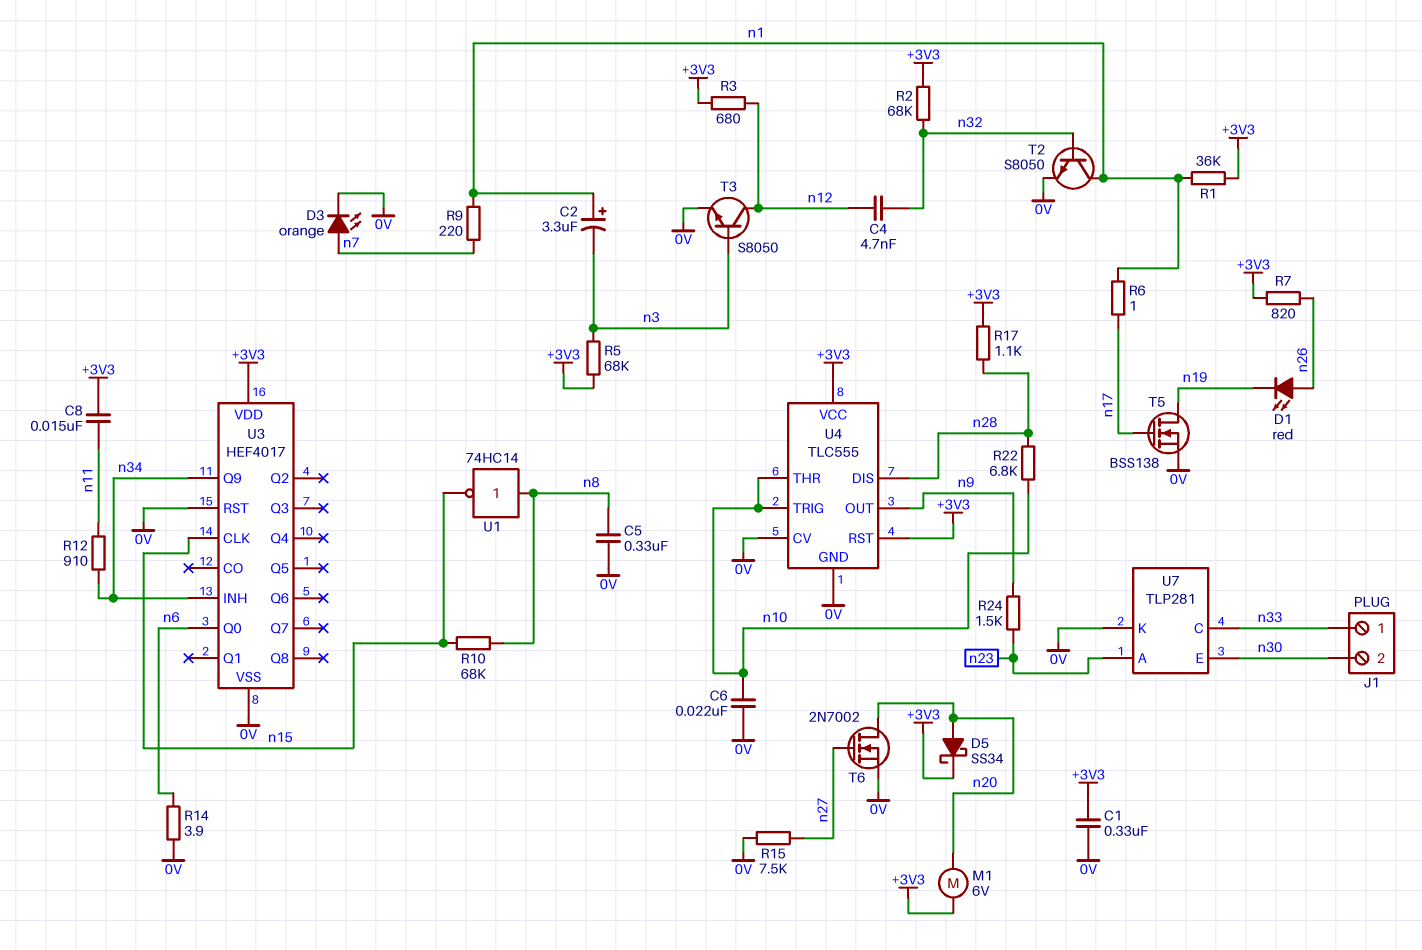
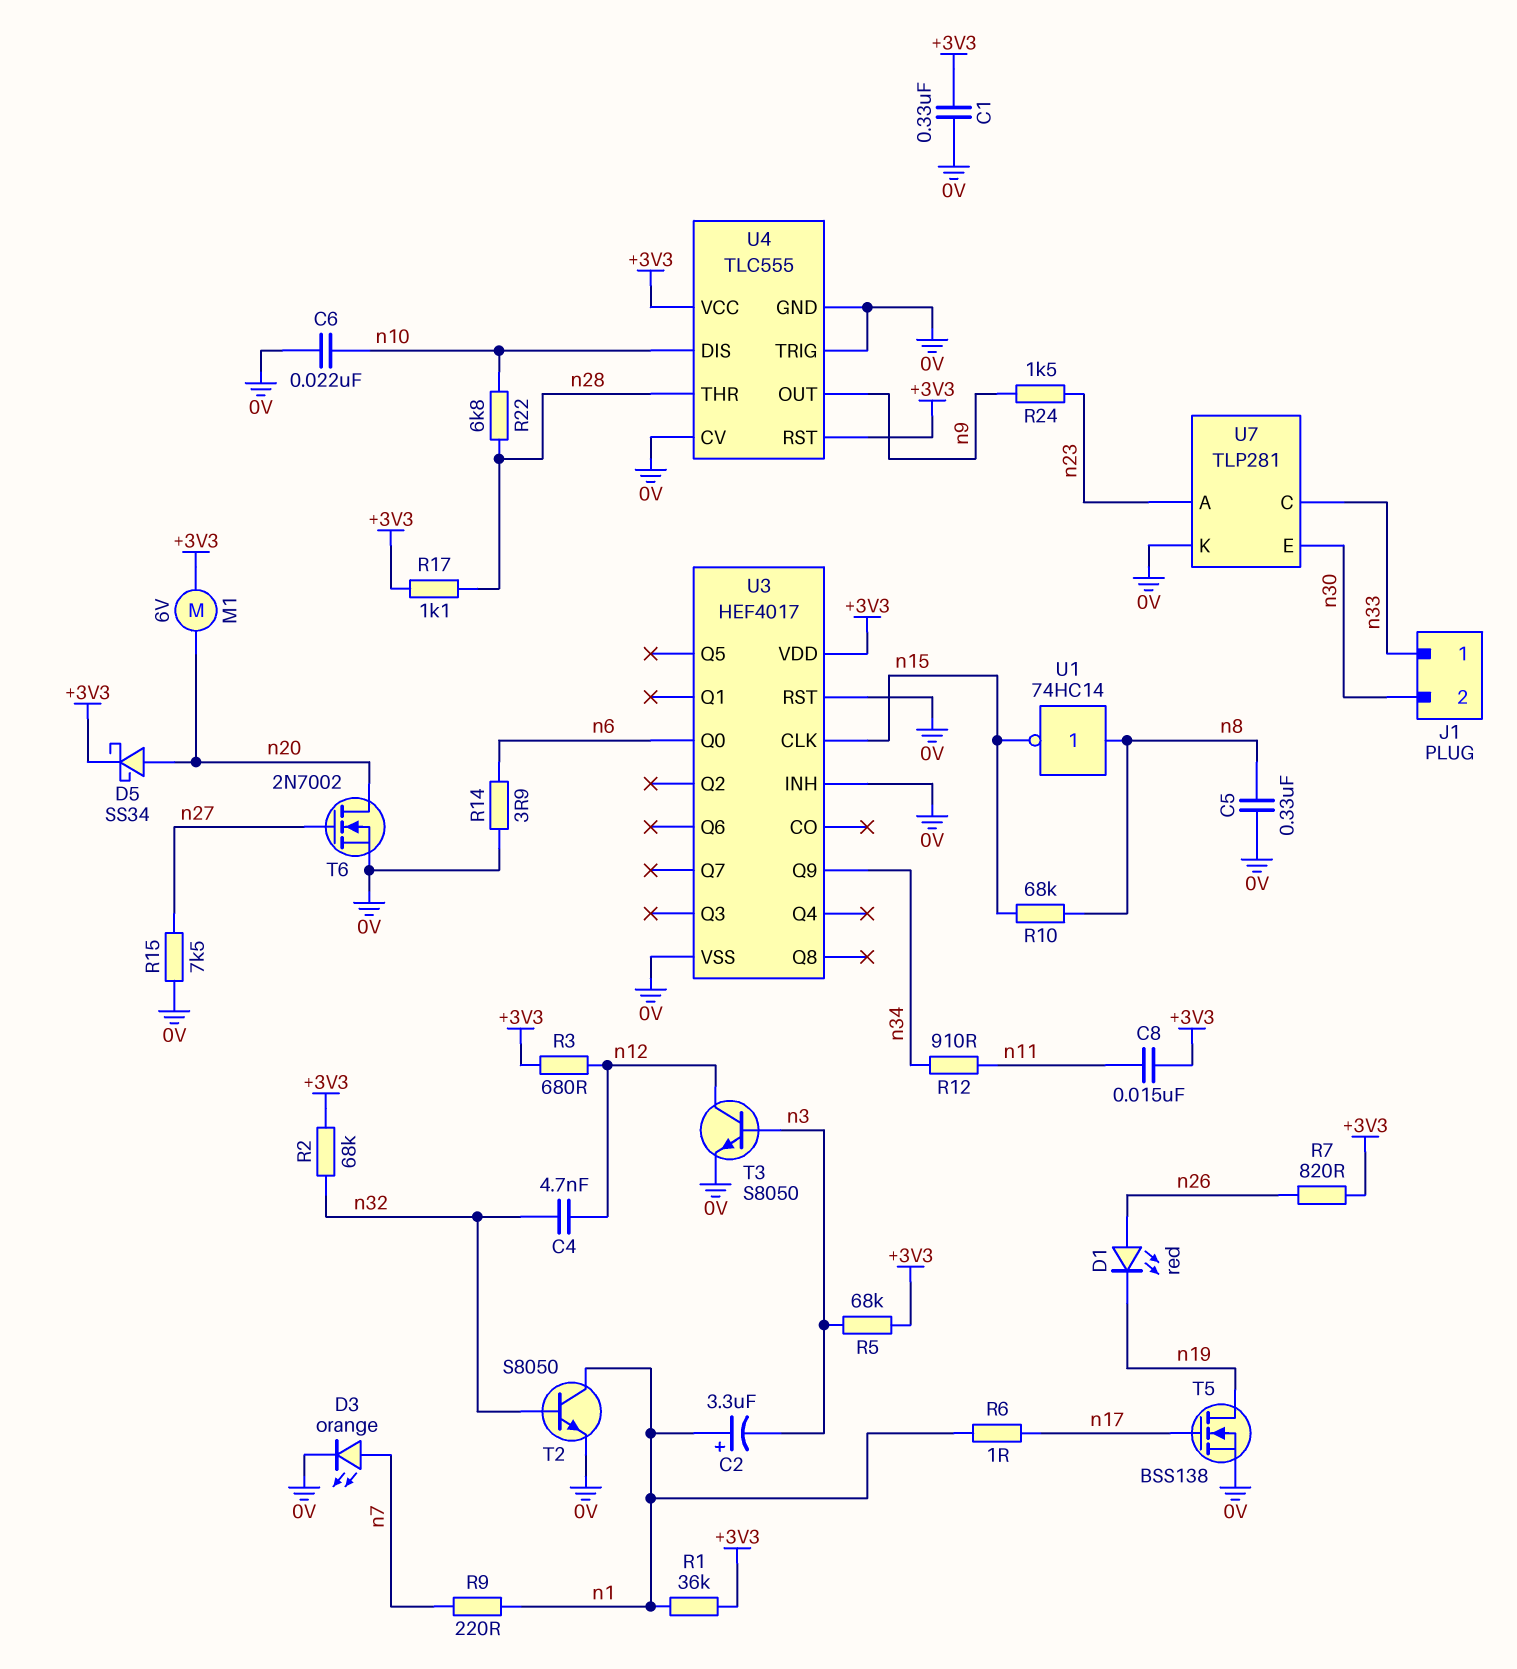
U3 pin INH: n34 -> 0V
U4 pin DIS: n28 -> n10
U4 pin THR: n10 -> n28
U4 pin TRIG: n10 -> 0V

